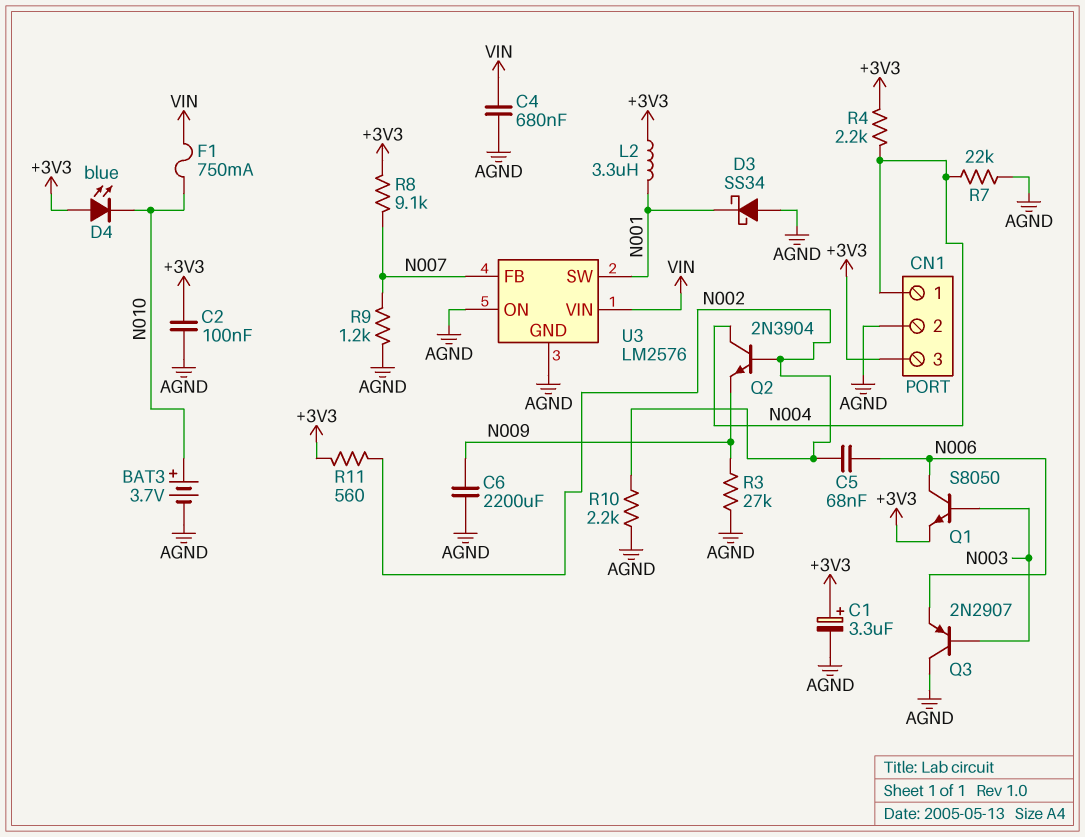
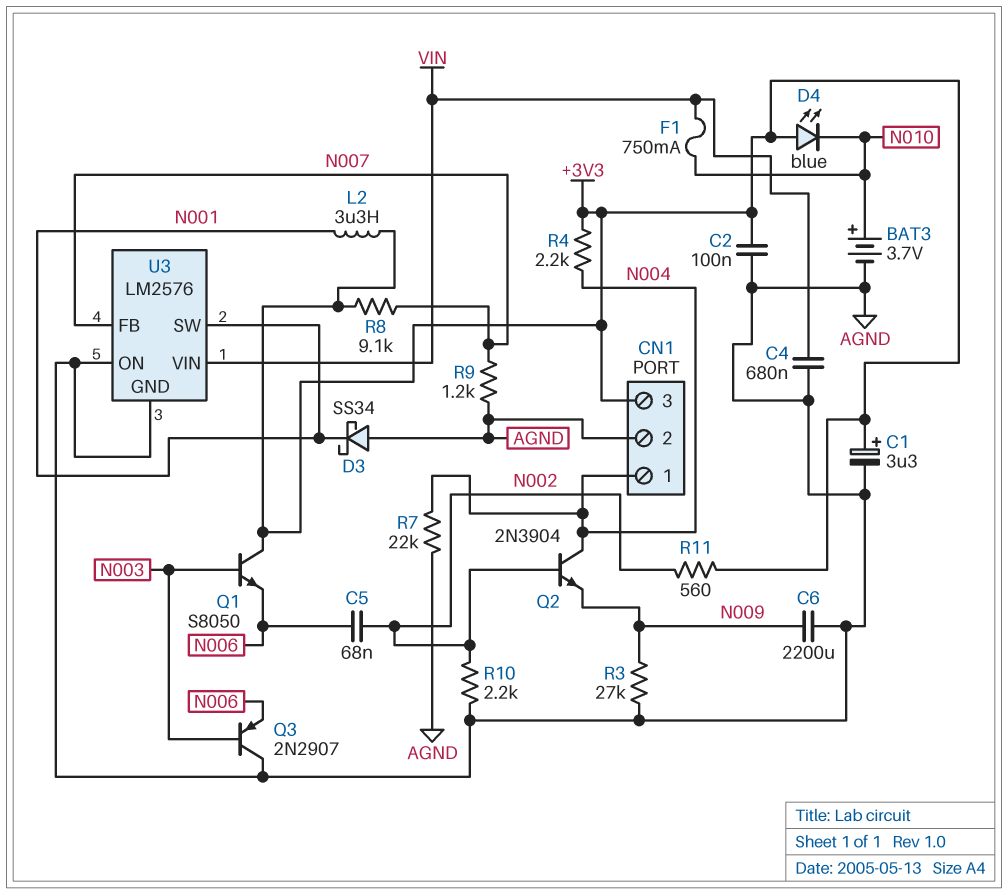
Q1: NPN S8050 (B N003, C N006, E +3V3) -> NPN S8050 (B N003, C +3V3, E N006)

